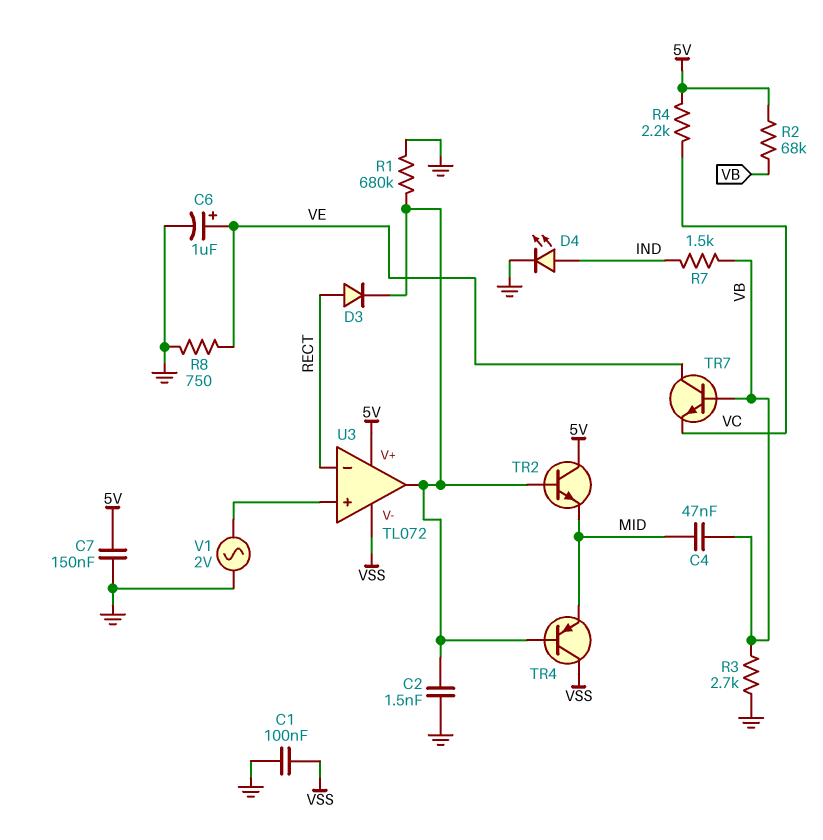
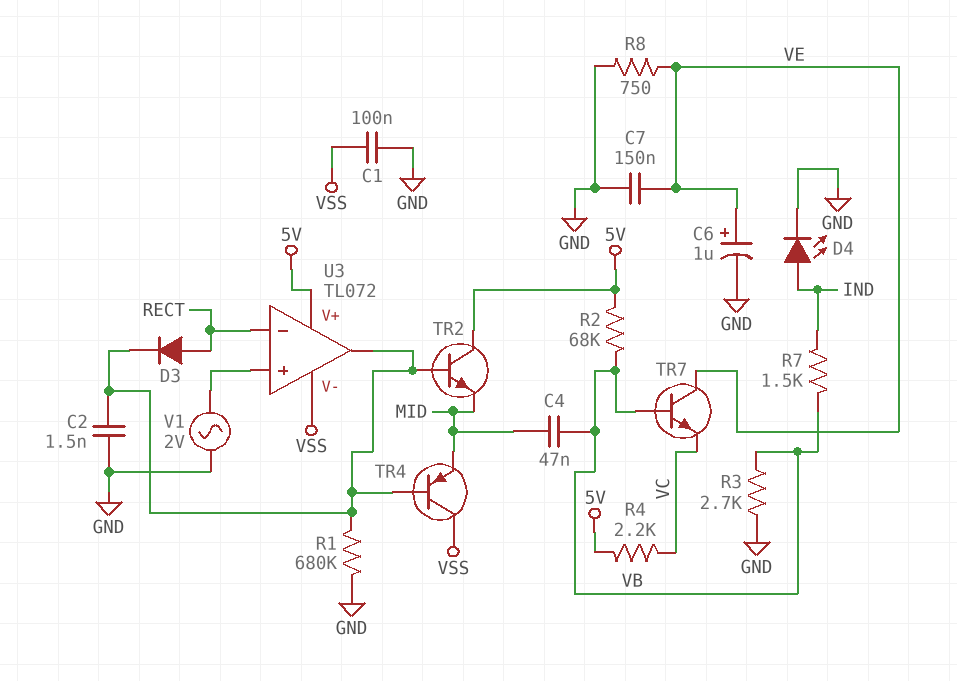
C7: 150nF (5V, GND) -> 150nF (GND, VE)

